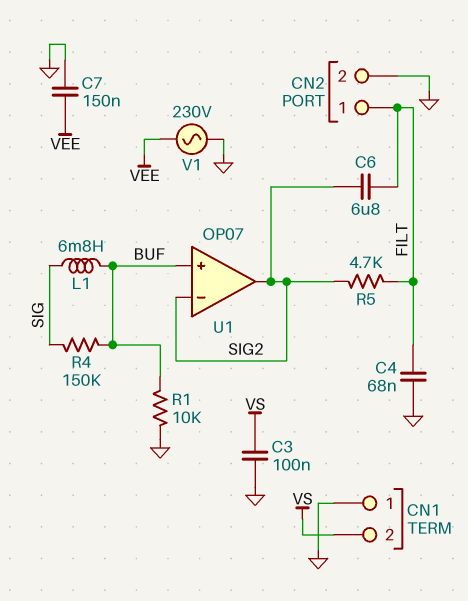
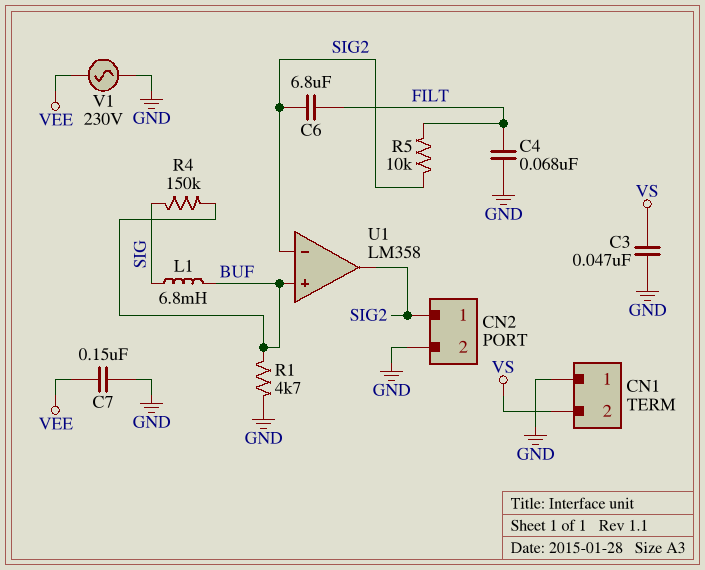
C3: 100nF (GND, VS) -> 47nF (GND, VS)
CN2 pin 1: FILT -> SIG2
R1: 10k (BUF, GND) -> 4.7k (BUF, GND)
R5: 4.7k (FILT, SIG2) -> 10k (FILT, SIG2)
U1: OP07 -> LM358

